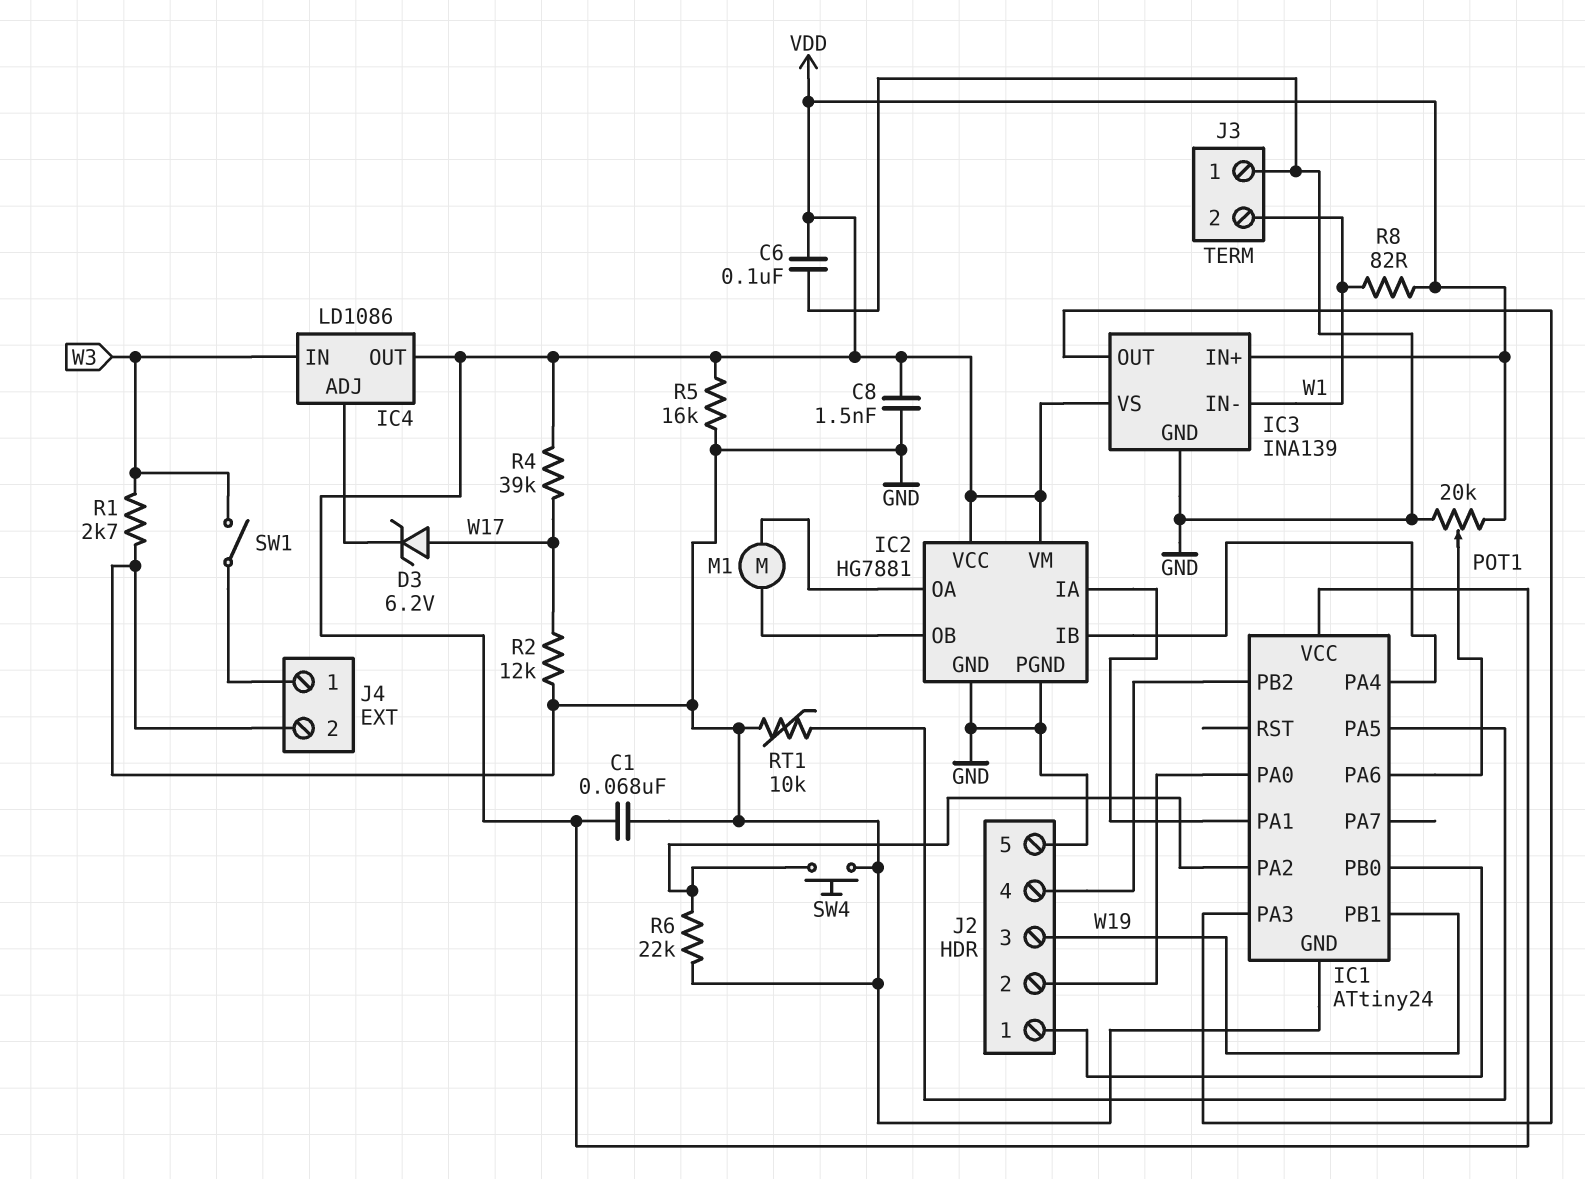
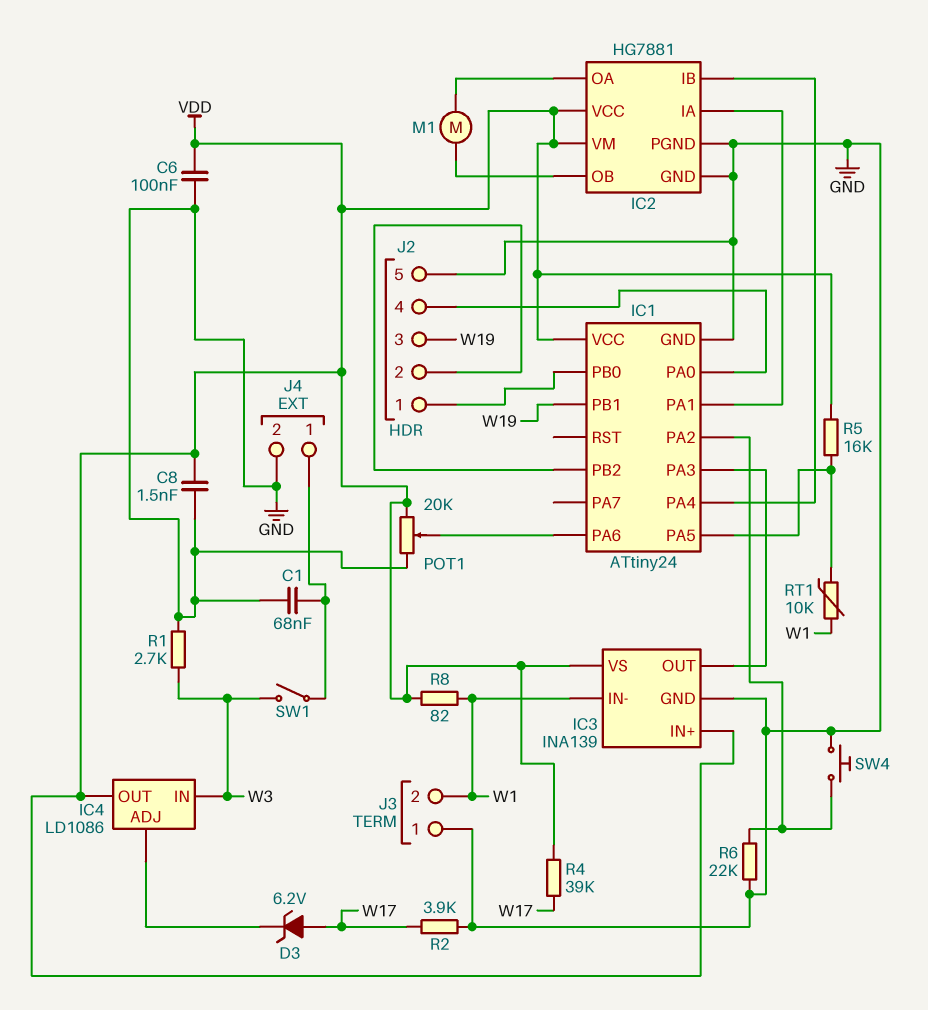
C1: 68nF (GND, VDD) -> 68nF (GND, J4/1)
J2 pin 2: IC1/PA0 -> IC1/PB2
J2 pin 4: IC1/PB2 -> IC1/PA0
R2: 12k (GND, W17) -> 3.9k (GND, W17)
R5: 16k (GND, VDD) -> 16k (IC1/PA5, VDD)
RT1: 10k (GND, IC1/PA5) -> 10k (IC1/PA5, W1)

